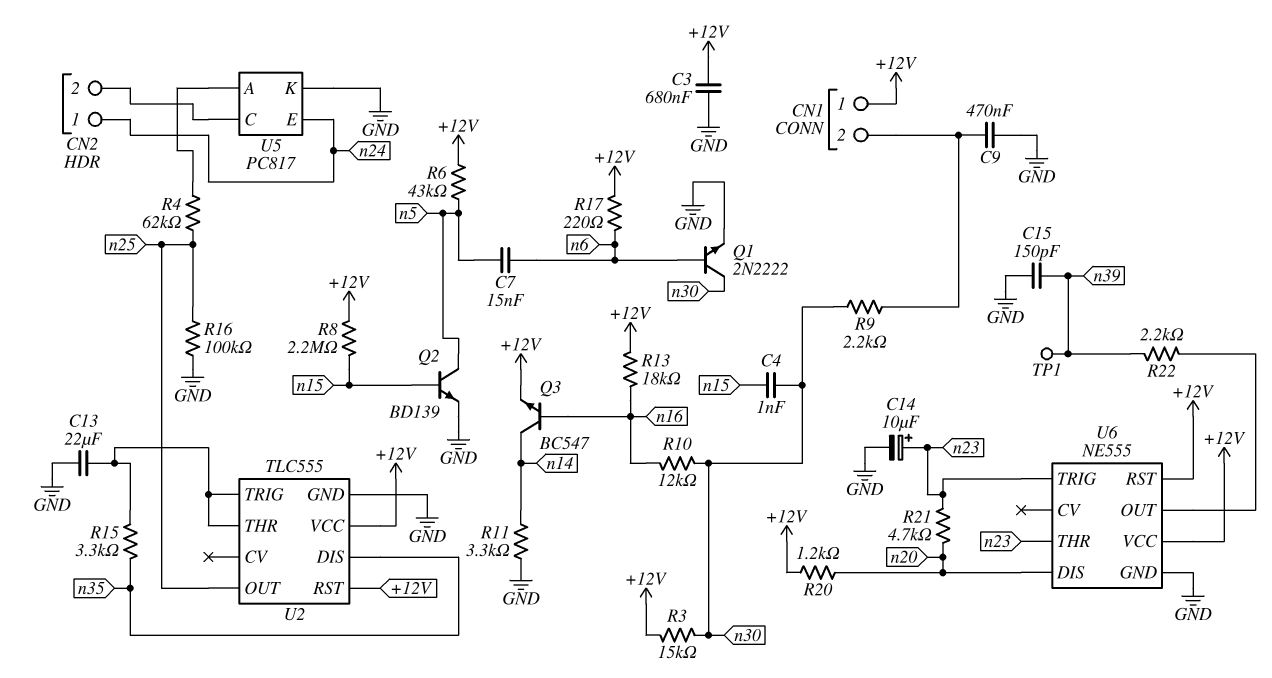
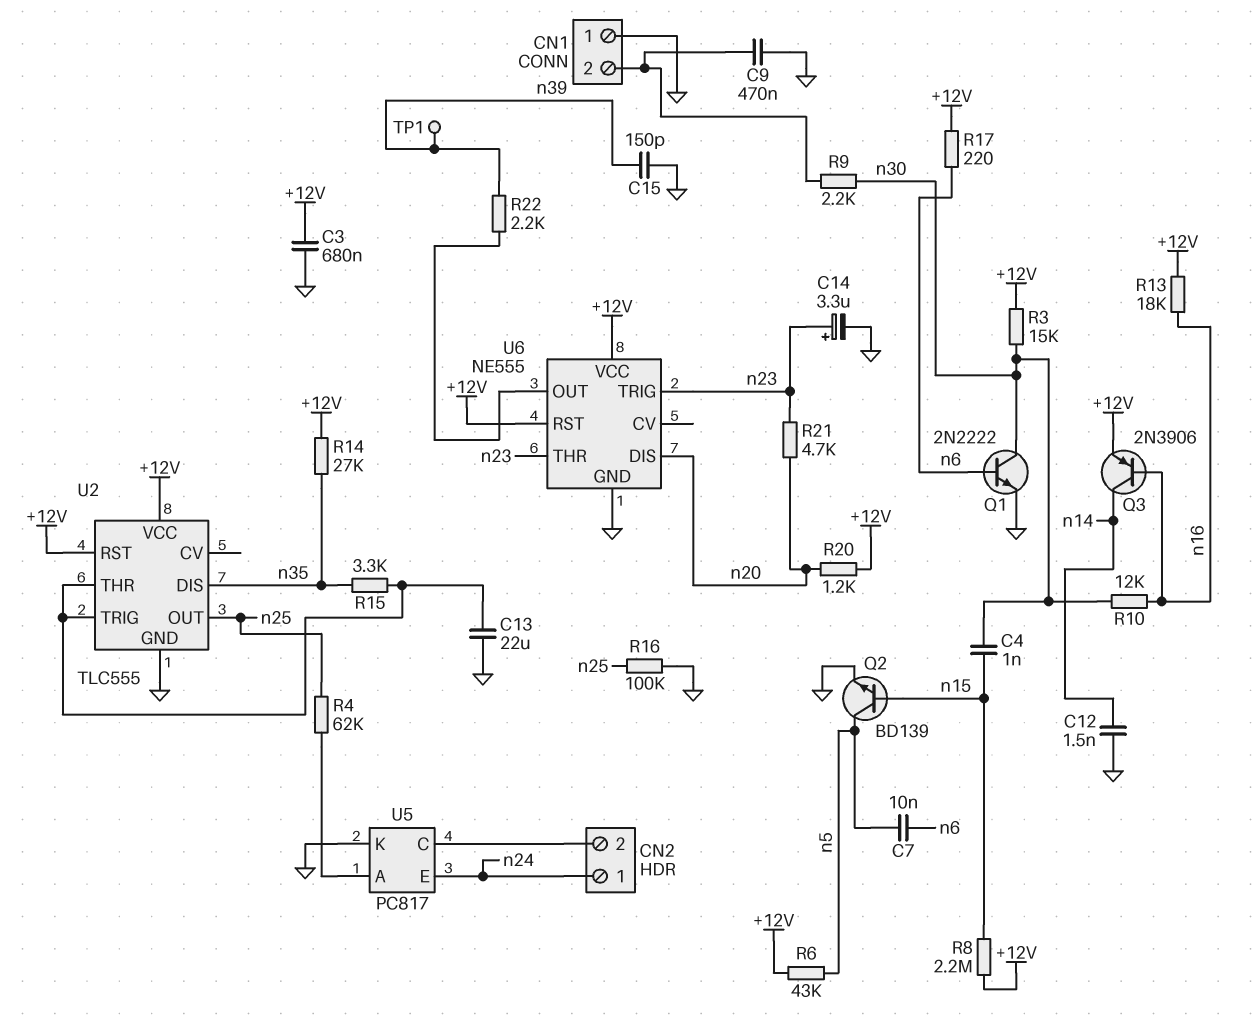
C7: 15nF (n5, n6) -> 10nF (n5, n6)
C12: none -> 1.5nF (GND, n14)
C14: 10uF (plus n23, minus GND) -> 3.3uF (plus n23, minus GND)
CN1 pin 1: +12V -> GND
Q3: NPN BC547 (B n16, C n14, E +12V) -> PNP 2N3906 (B n16, C n14, E +12V)
R11: 3.3k (GND, n14) -> none
R14: none -> 27k (+12V, n35)

